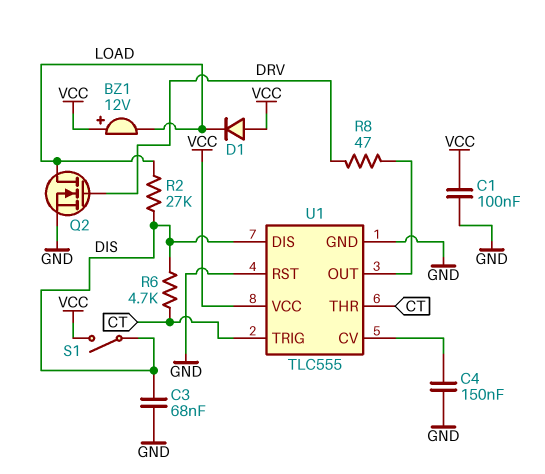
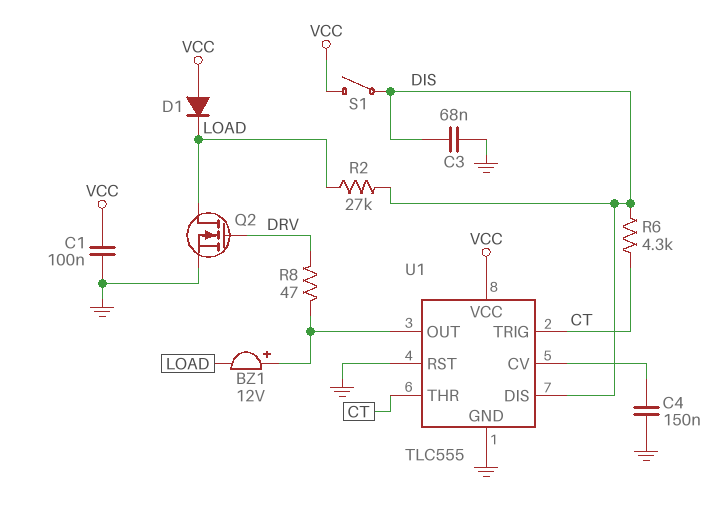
BZ1: buzzer 12V (plus VCC, minus LOAD) -> buzzer 12V (plus U1/OUT, minus LOAD)
R6: 4.7k (CT, DIS) -> 4.3k (CT, DIS)

